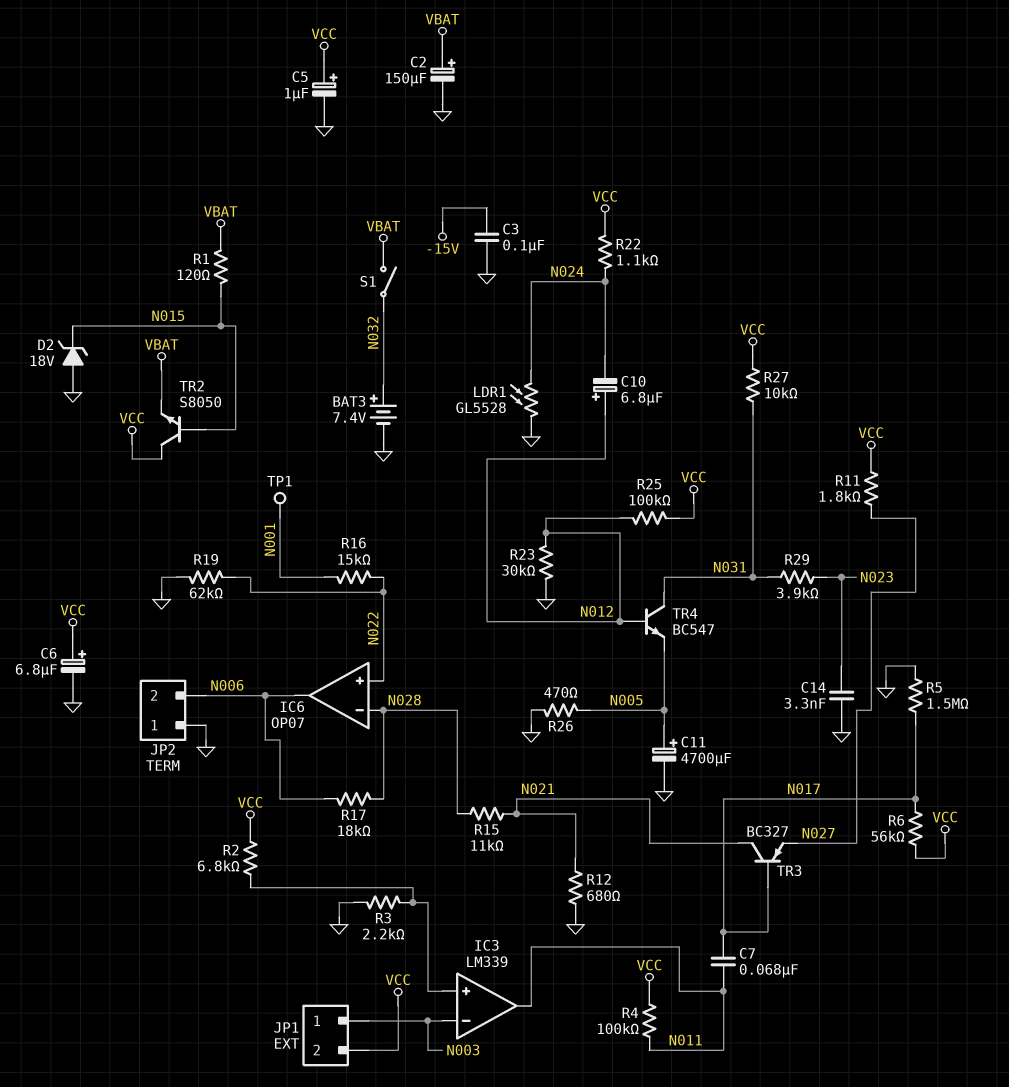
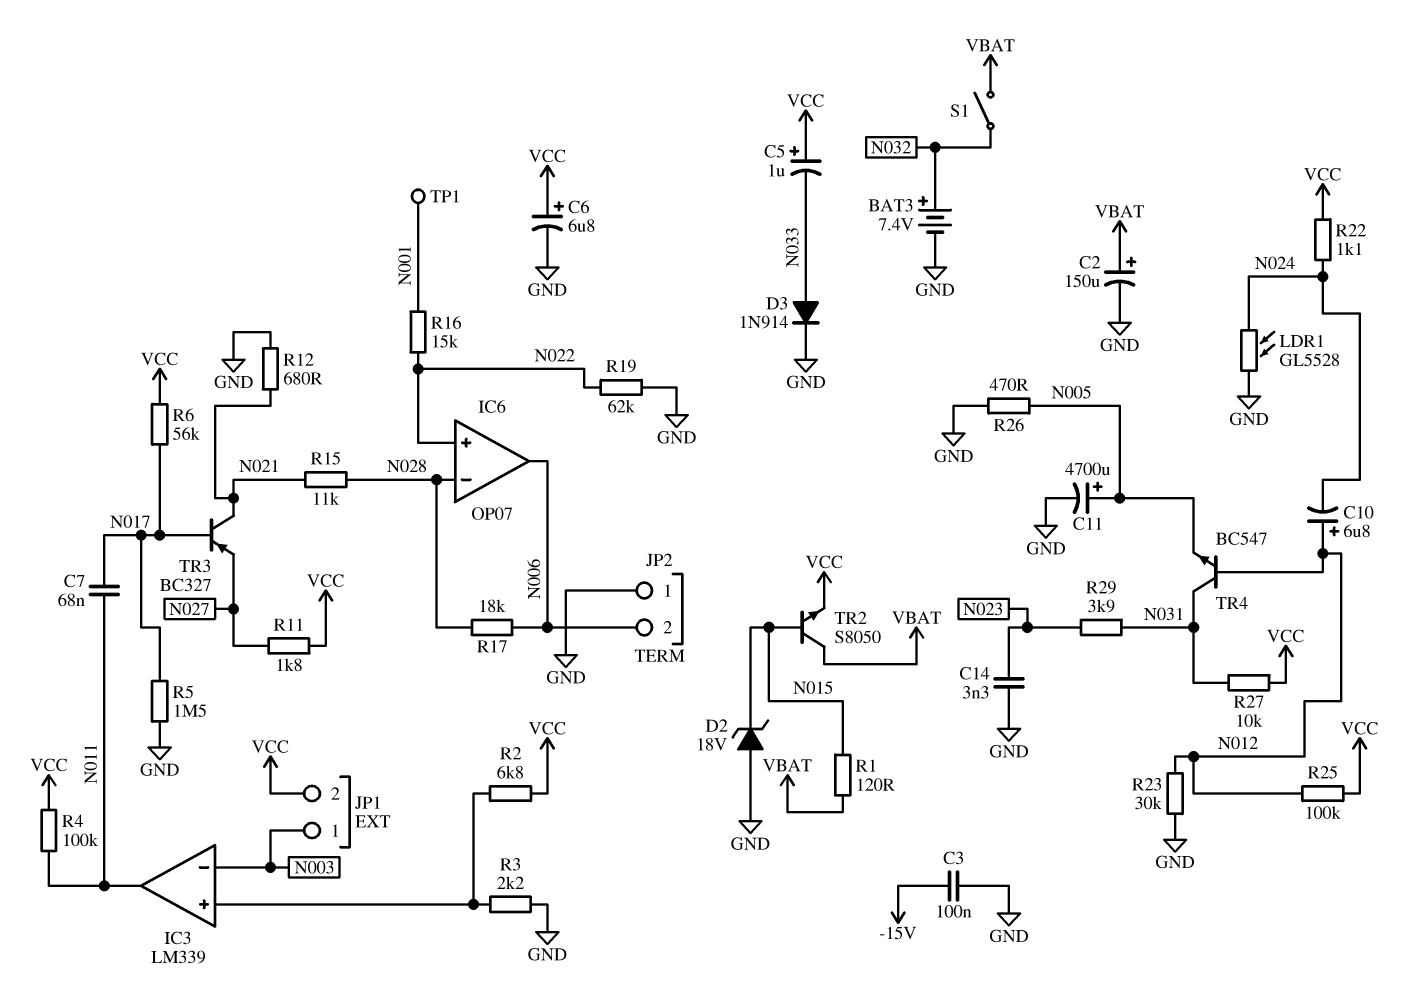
C5: 1uF (plus VCC, minus GND) -> 1uF (plus VCC, minus N033)
D3: none -> diode 1N914 (A N033, K GND)
TR2: NPN S8050 (B N015, C VCC, E VBAT) -> NPN S8050 (B N015, C VBAT, E VCC)

